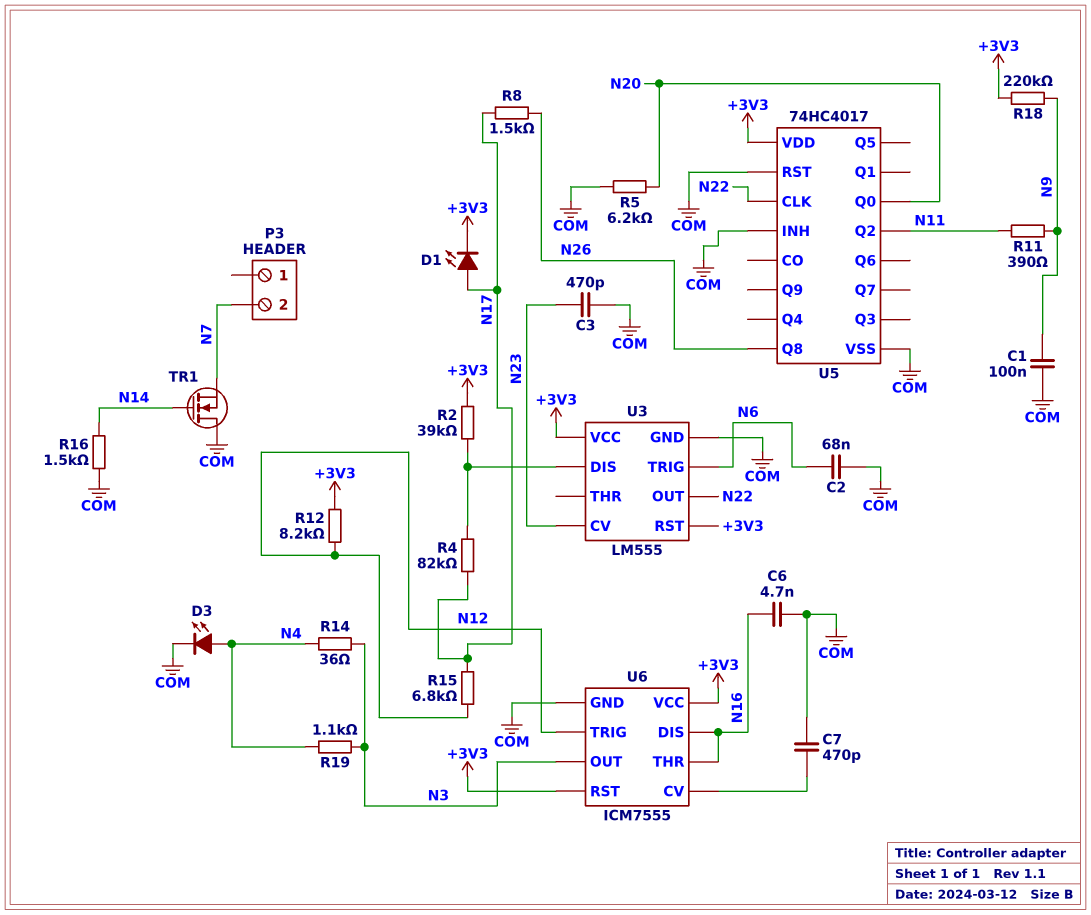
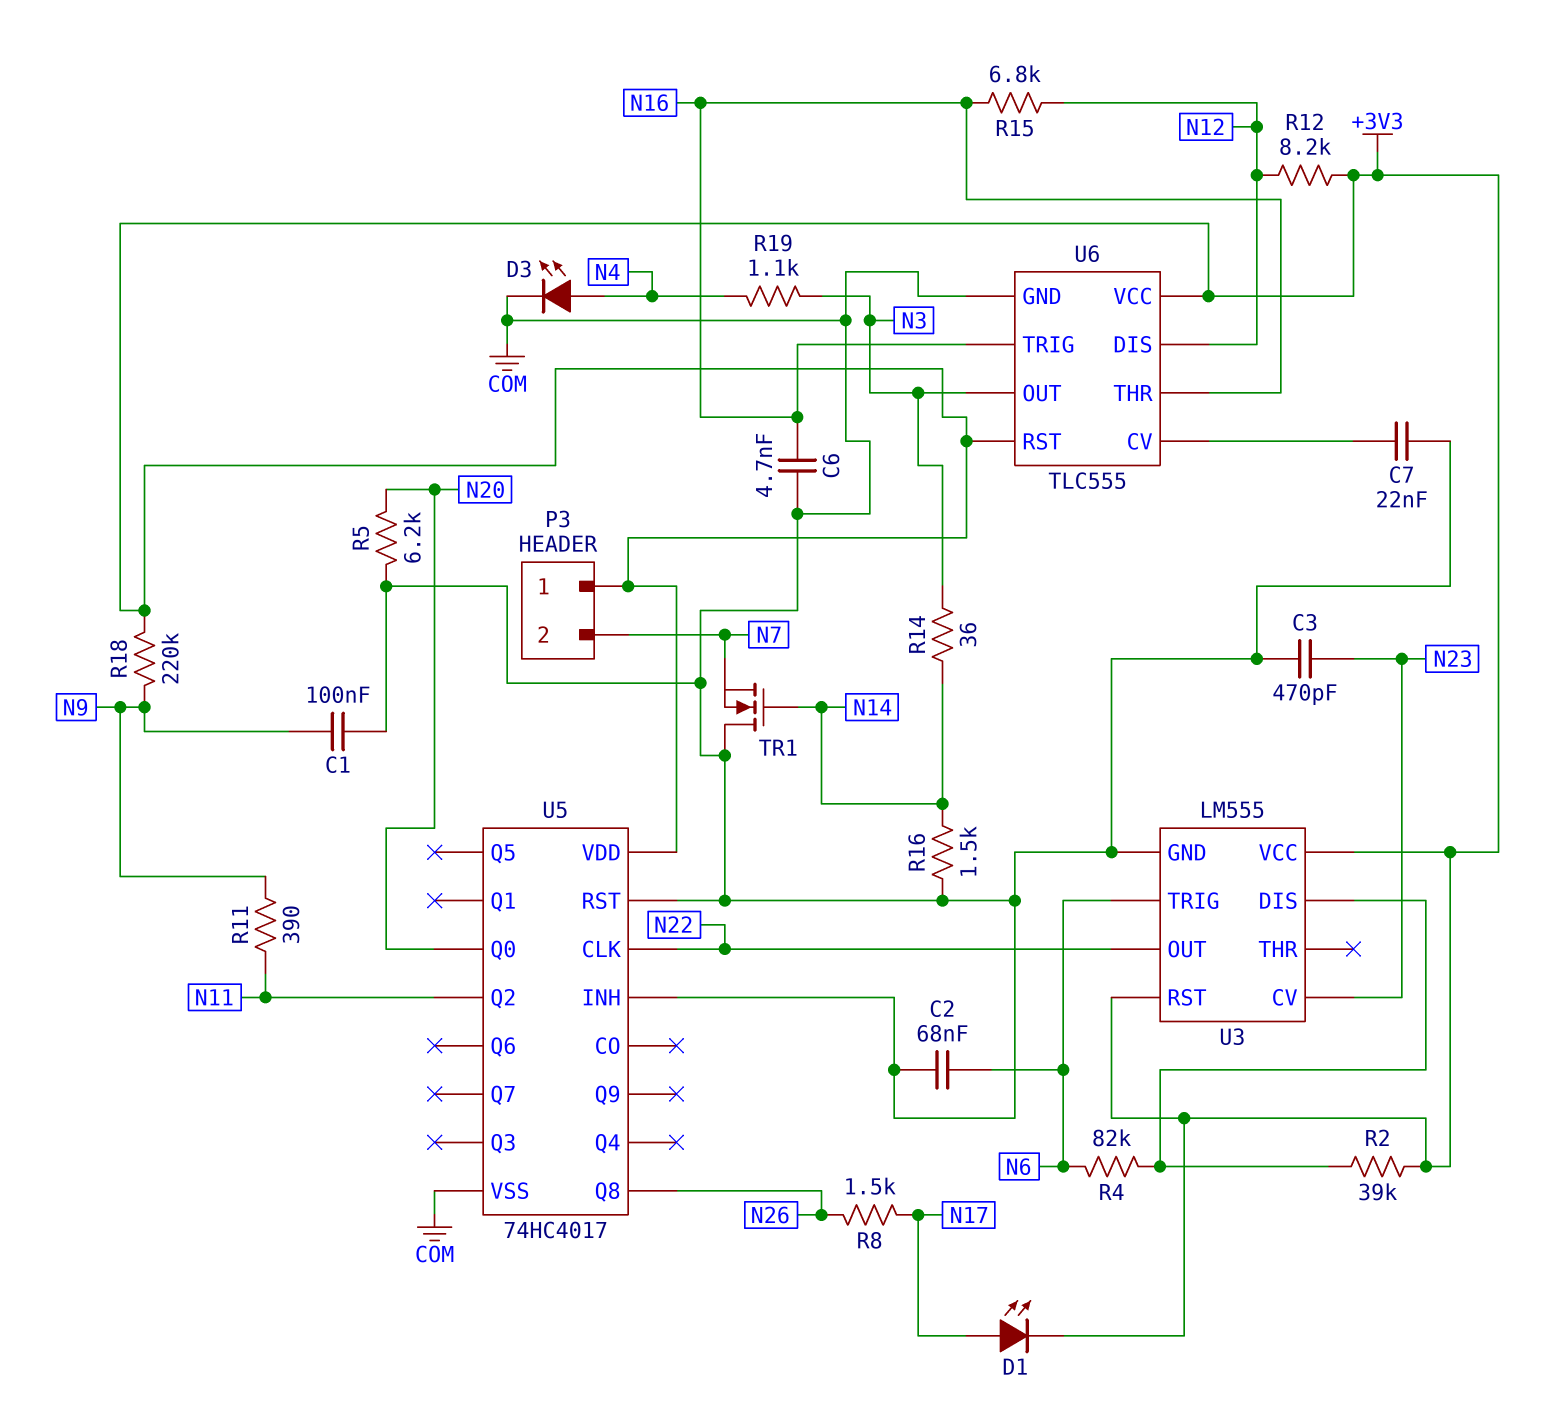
C7: 470pF (COM, U6/CV) -> 22nF (COM, U6/CV)
P3 pin 1: none -> +3V3
R4: 82k (N17, U3/DIS) -> 82k (N6, U3/DIS)
R14: 36 (N3, N4) -> 36 (N3, N14)
R15: 6.8k (N12, N17) -> 6.8k (N12, N16)
U6: ICM7555 -> TLC555
U6 pin DIS: N16 -> N12
U6 pin TRIG: N12 -> N16

